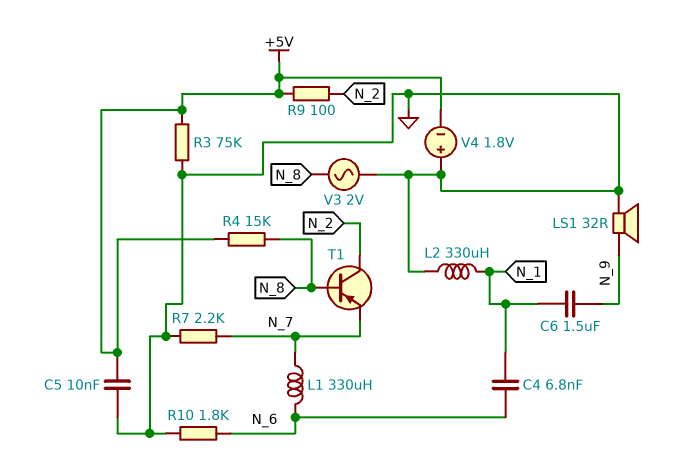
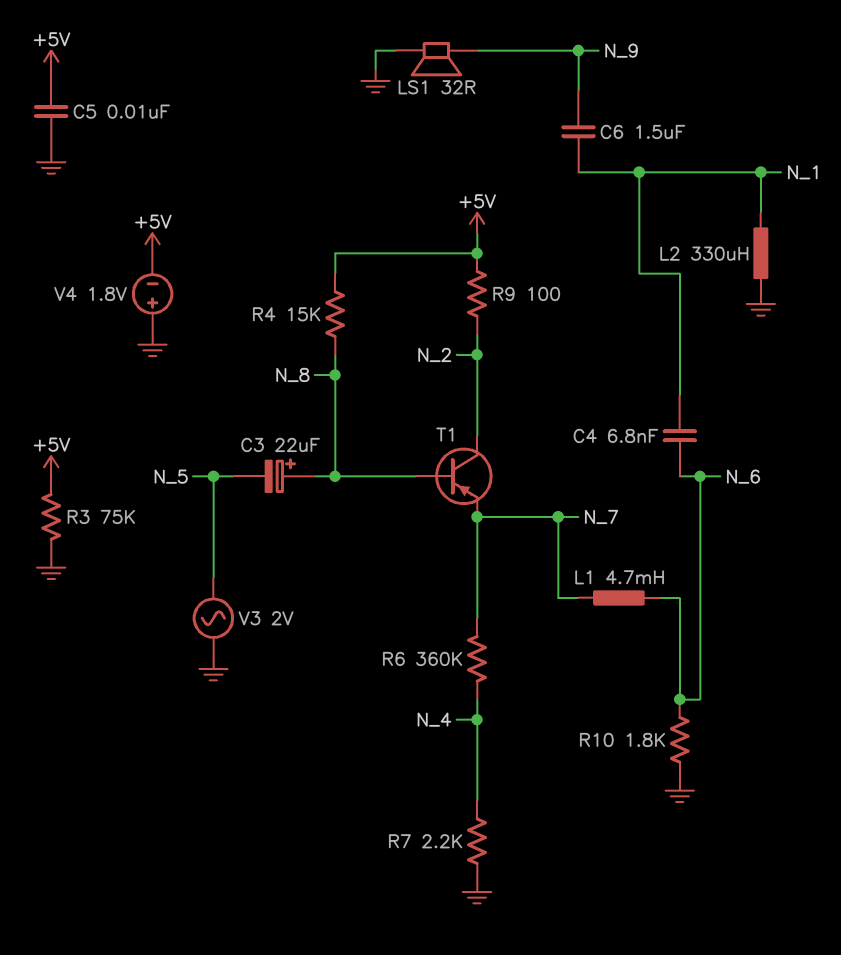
C3: none -> 22uF (plus N_8, minus N_5)
L1: 330uH (N_6, N_7) -> 4.7mH (N_6, N_7)
R6: none -> 360k (N_4, N_7)
R7: 2.2k (GND, N_7) -> 2.2k (GND, N_4)
V3: AC 2V (GND, N_8) -> AC 2V (GND, N_5)

